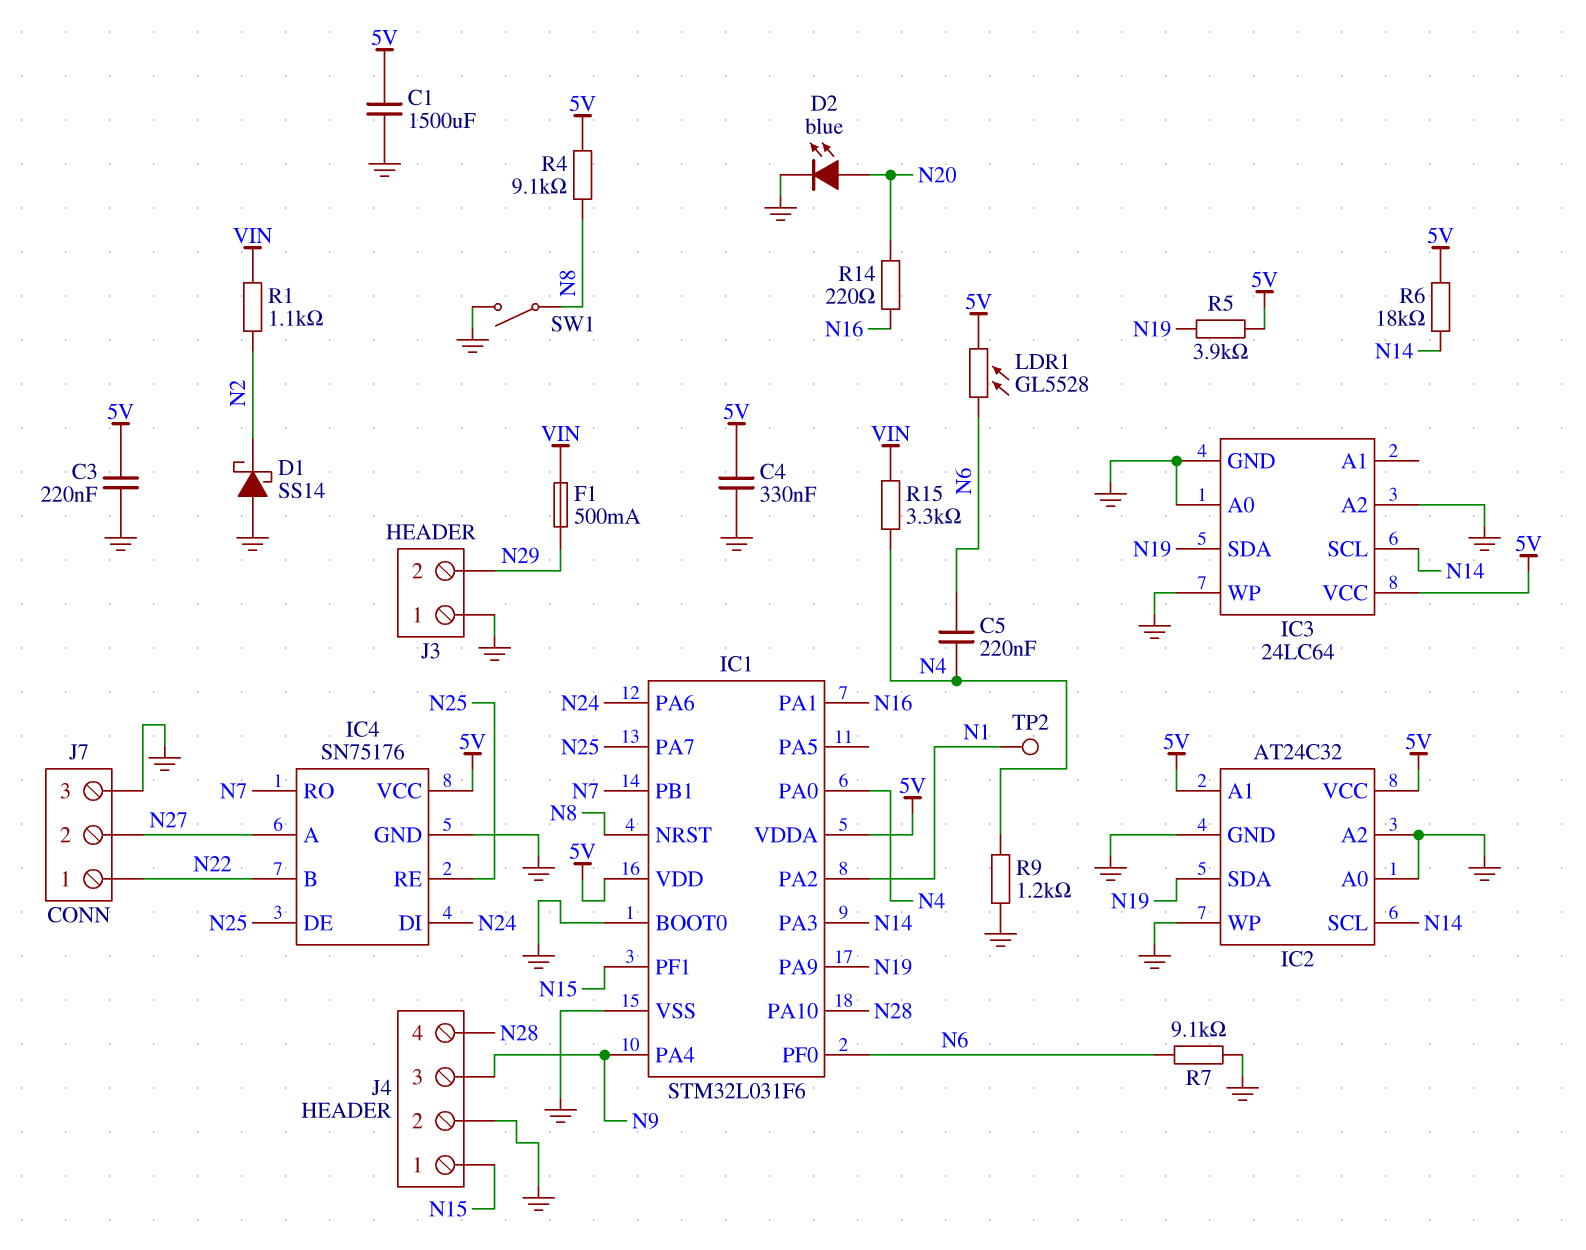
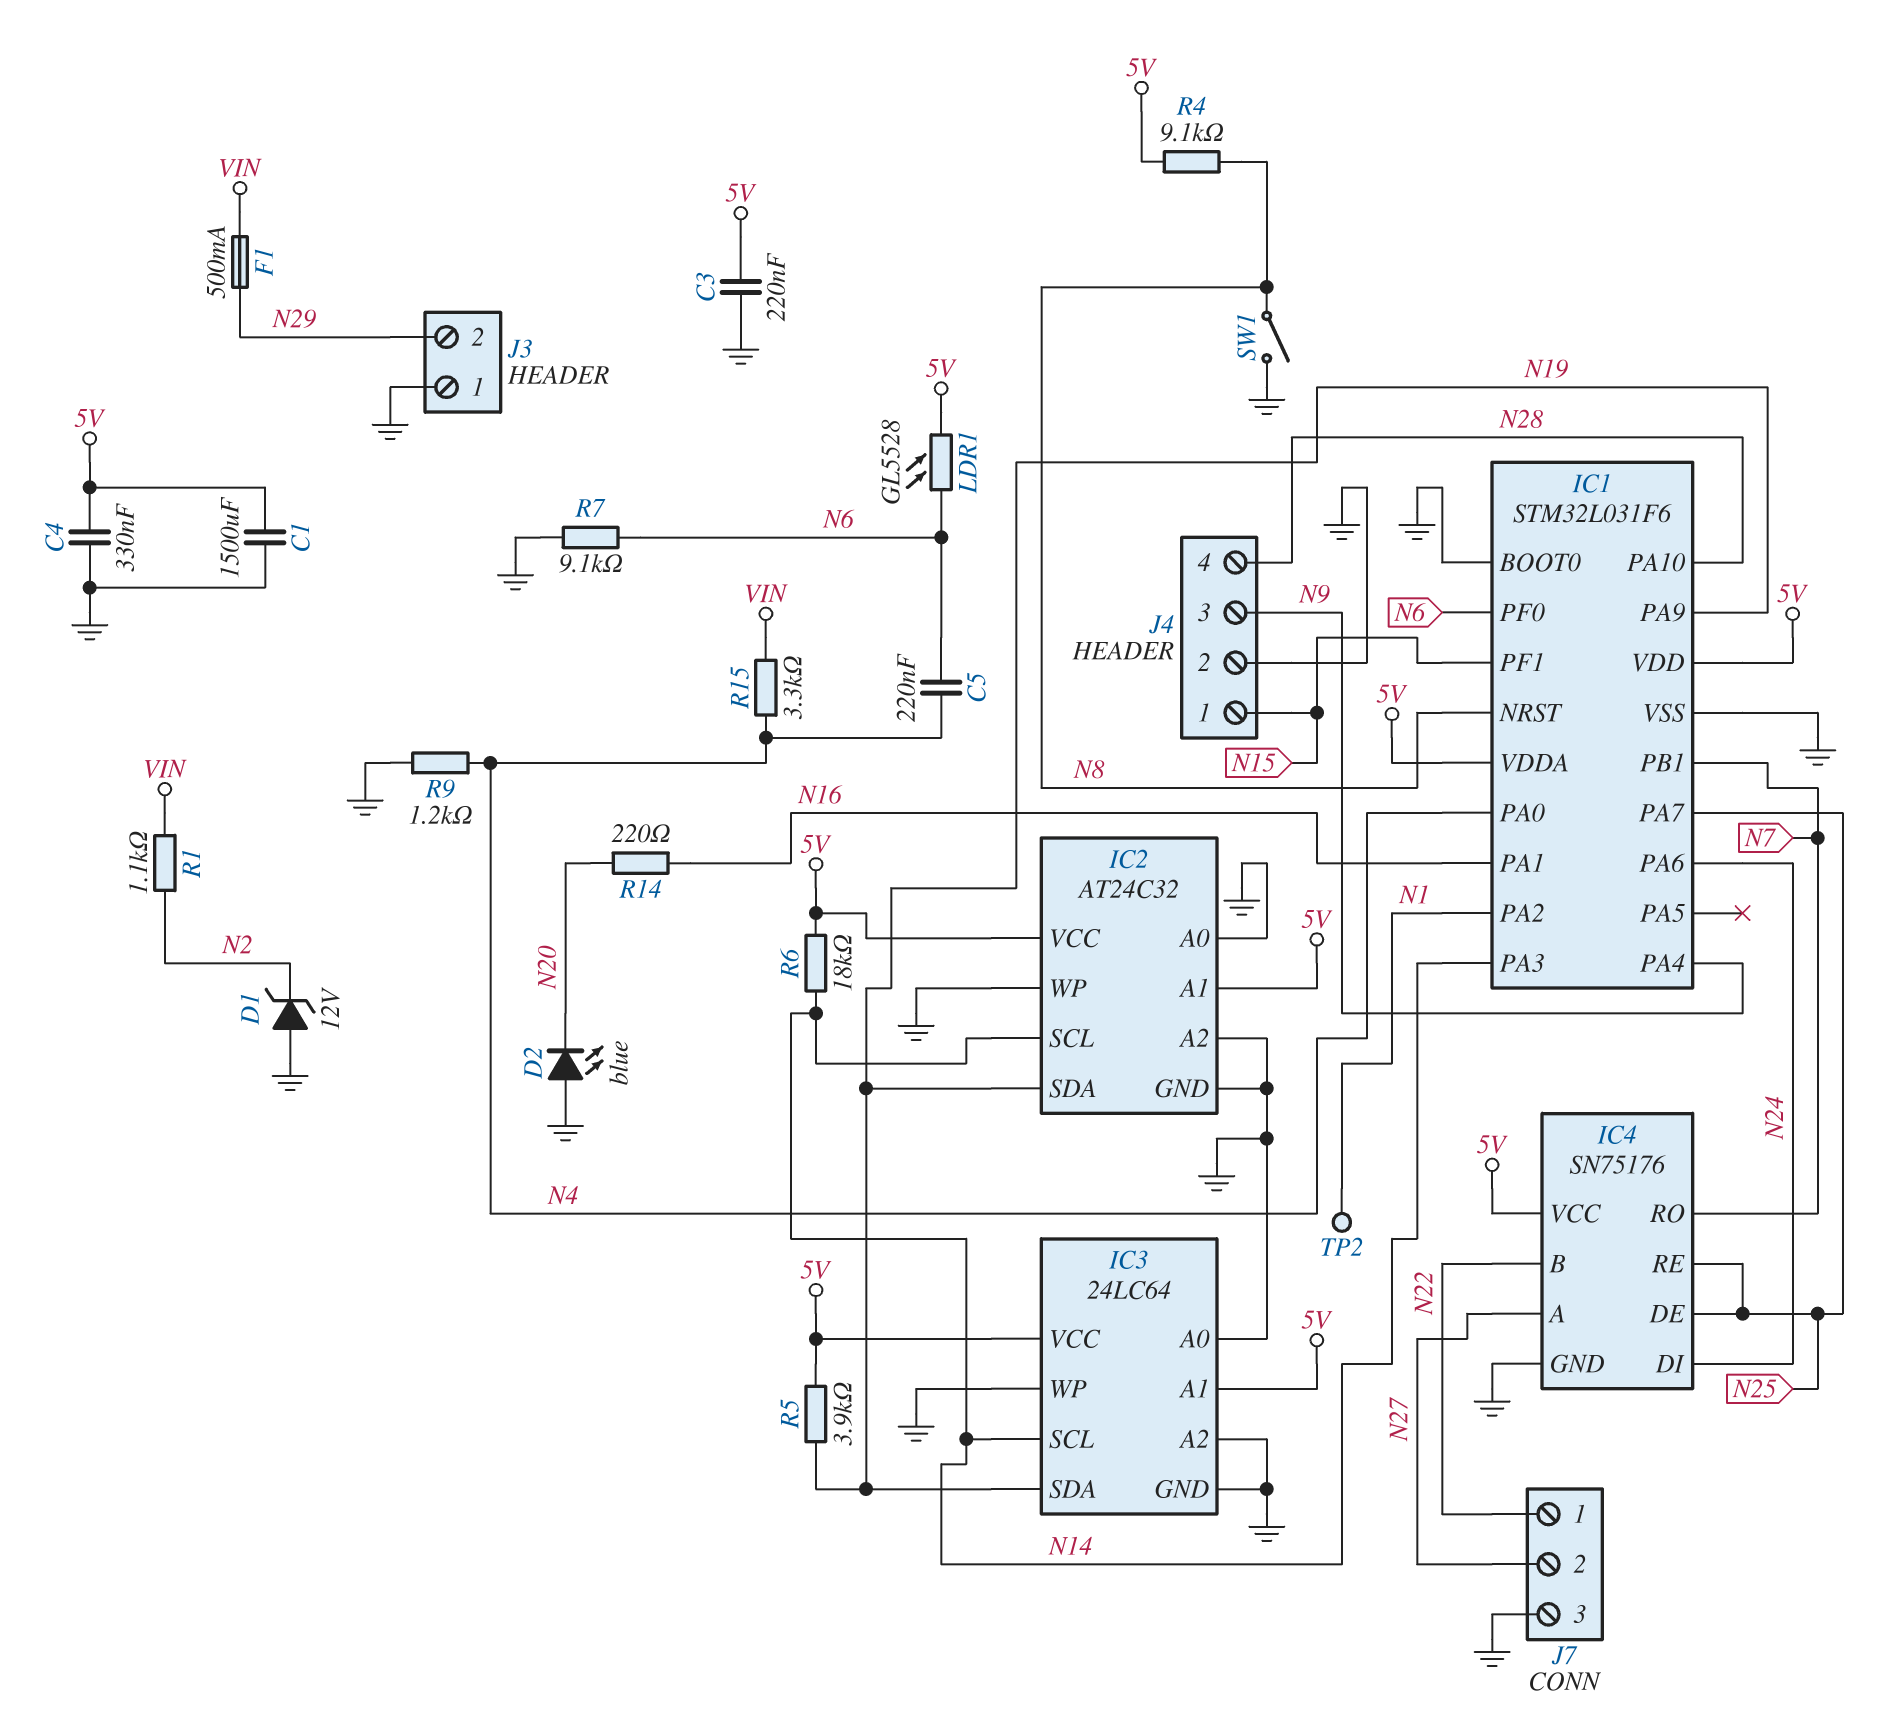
D1: schottky SS14 (A GND, K N2) -> zener 12V (A GND, K N2)
D2: LED blue (A N20, K GND) -> LED blue (A GND, K N20)
IC3 pin A1: none -> 5V

